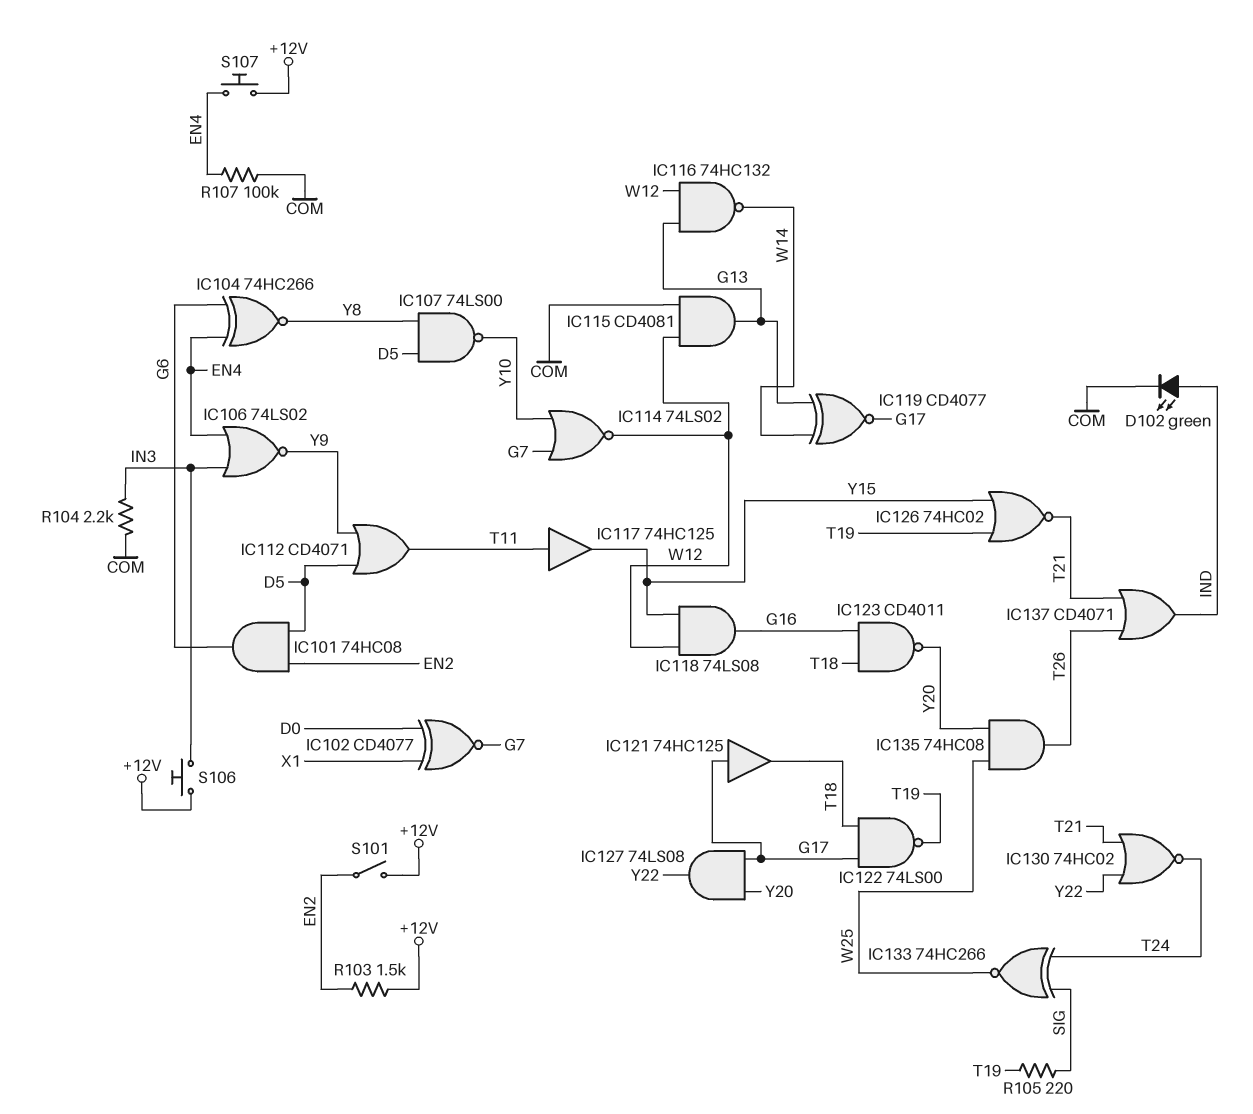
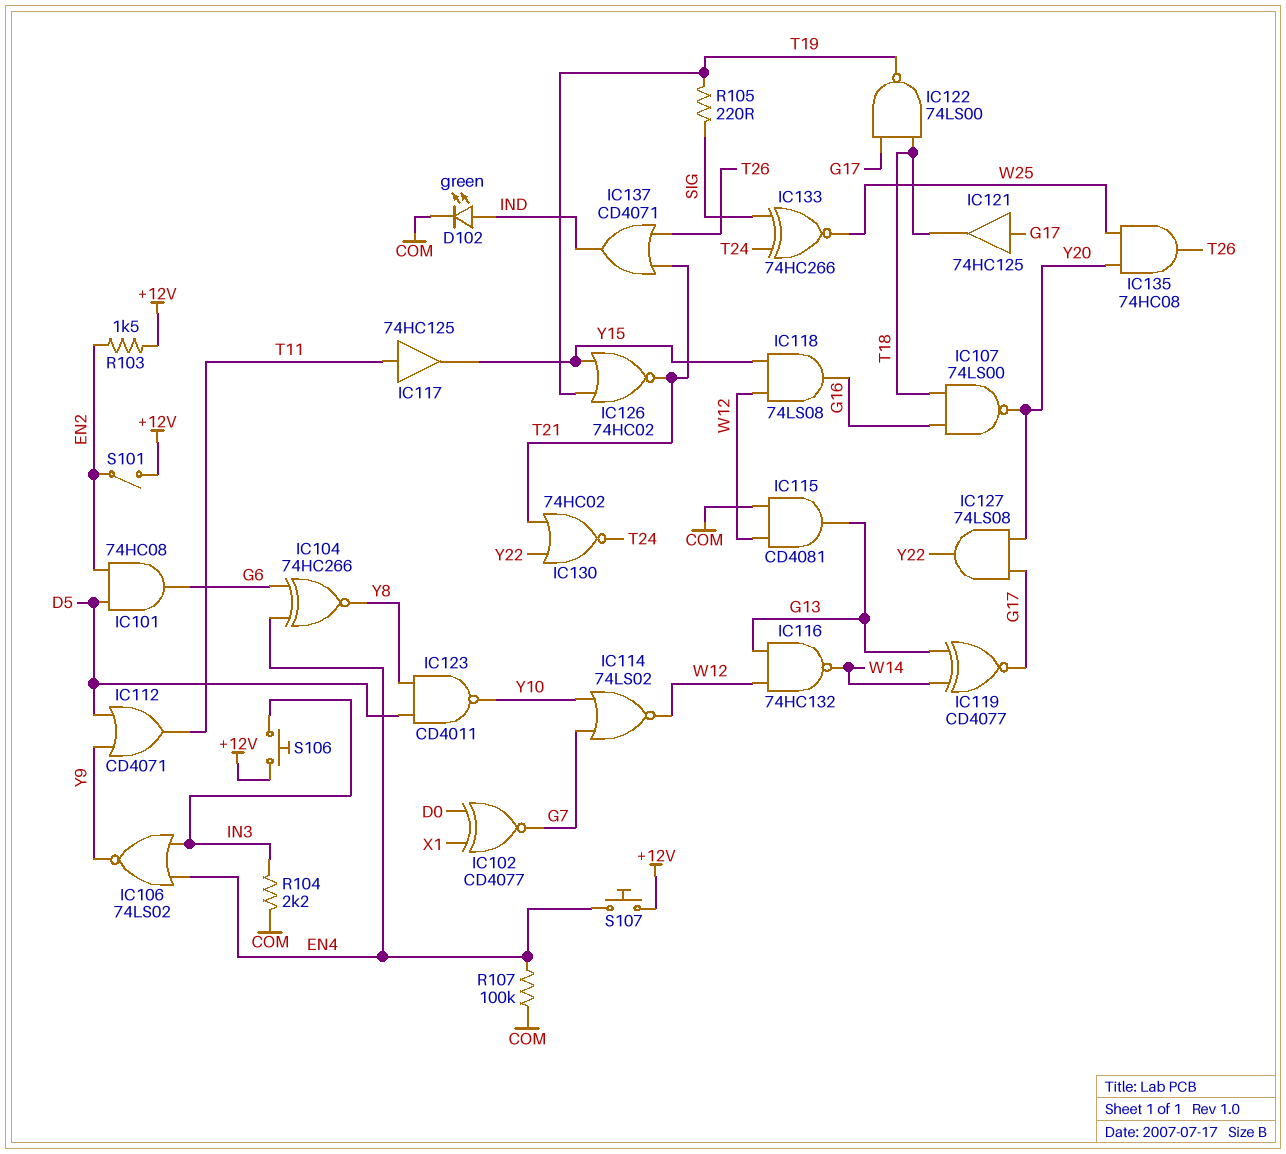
IC107: NAND 74LS00 (in D5, in Y8, out Y10) -> NAND 74LS00 (in G16, in T18, out Y20)
IC123: NAND CD4011 (in G16, in T18, out Y20) -> NAND CD4011 (in D5, in Y8, out Y10)

